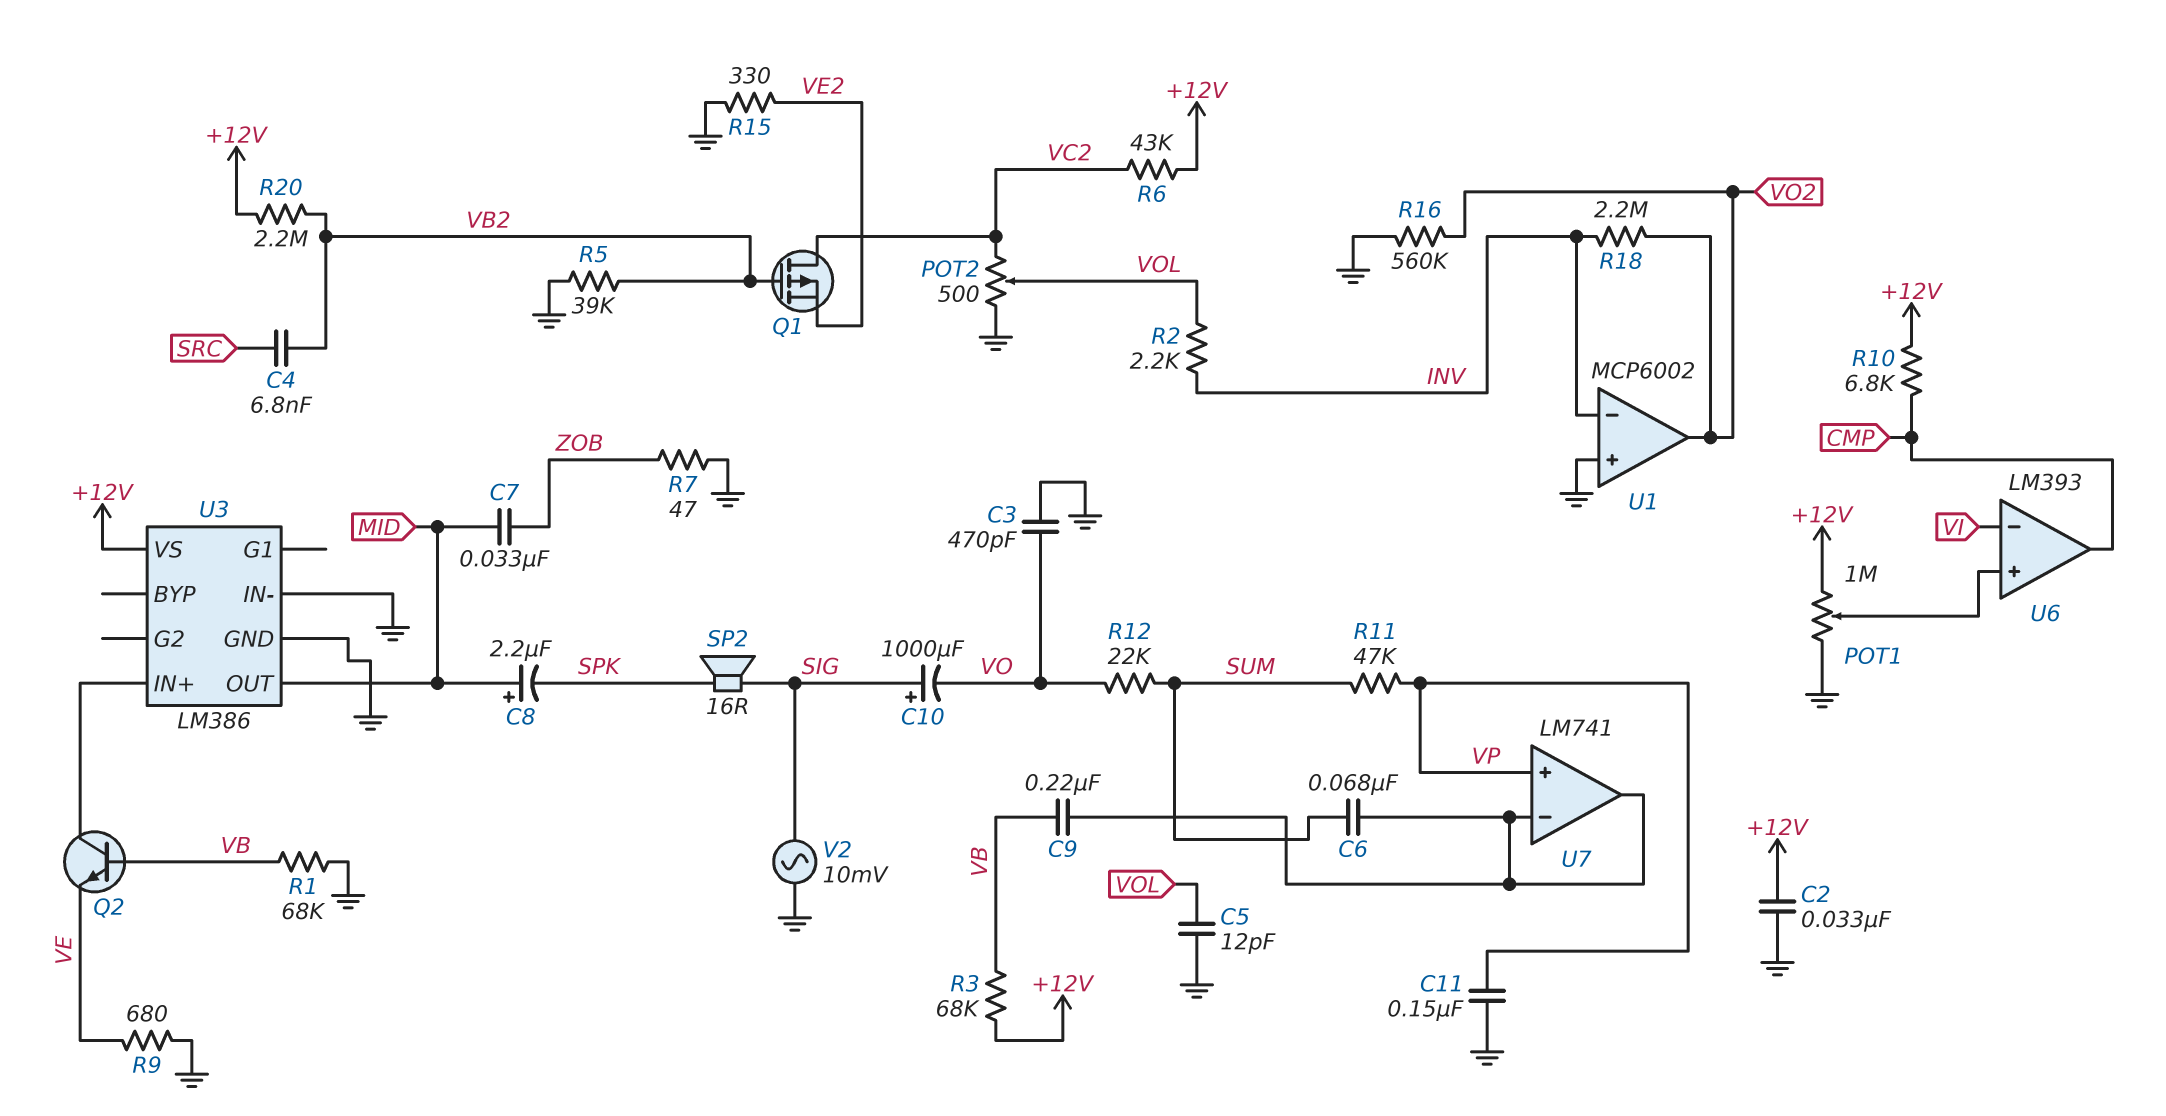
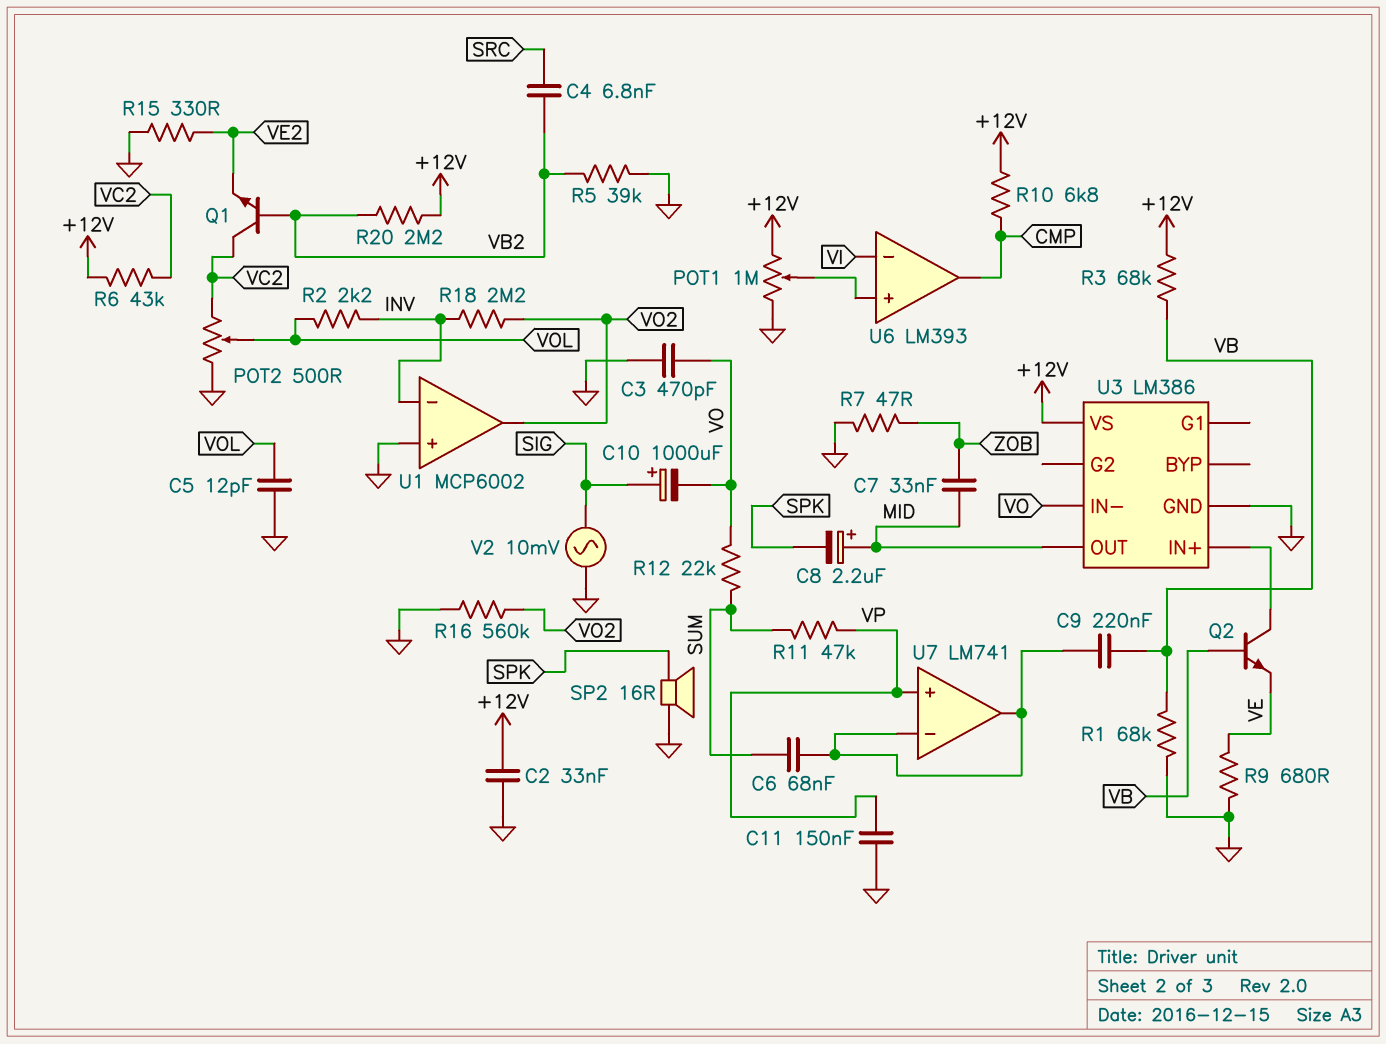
Q1: PMOS (G VB2, D VC2, S VE2) -> NPN (B VB2, C VC2, E VE2)
SP2: speaker 16R (SIG, SPK) -> speaker 16R (GND, SPK)
U3 pin IN-: GND -> VO

